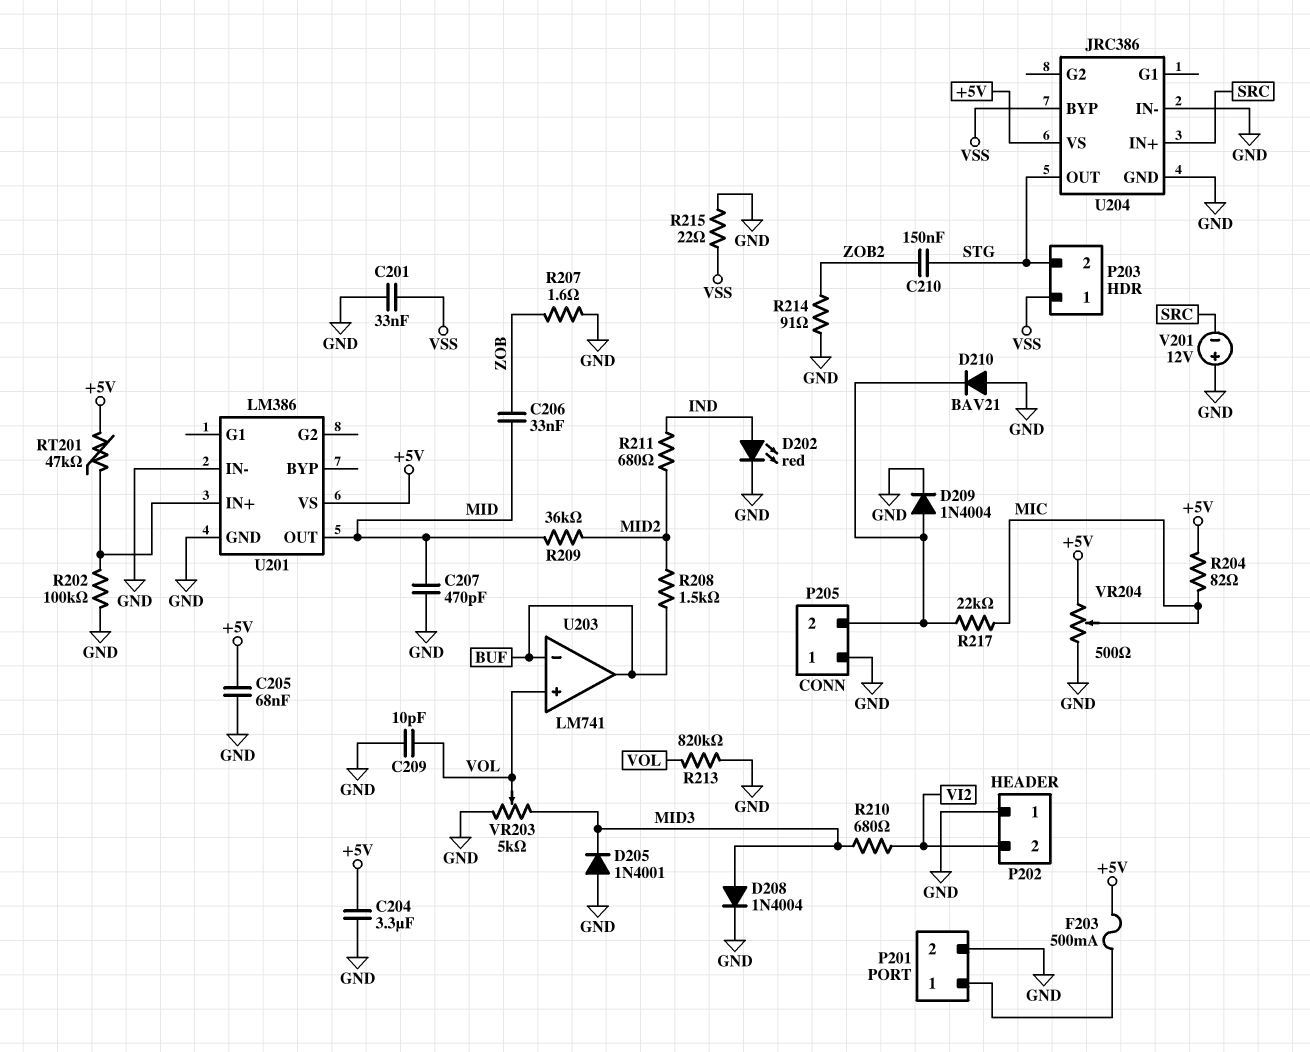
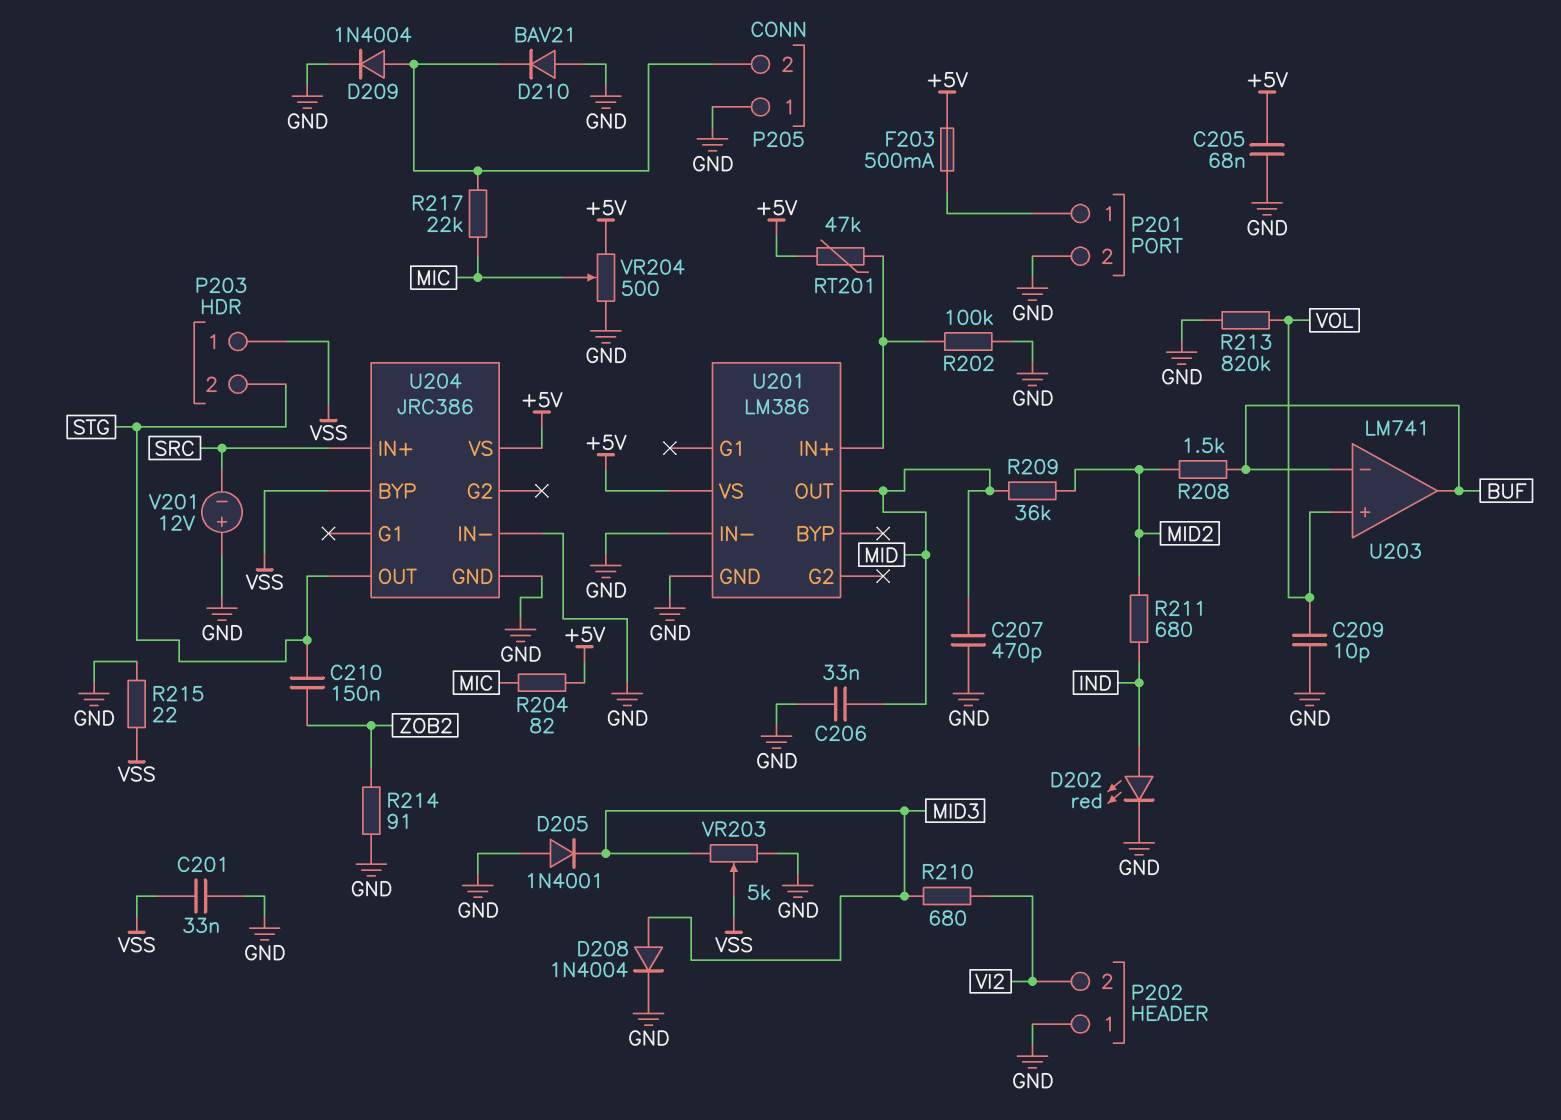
C204: 3.3uF (+5V, GND) -> none
C206: 33nF (MID, ZOB) -> 33nF (GND, MID)
R207: 1.6 (GND, ZOB) -> none
VR203: 5k (GND, MID3, wiper VOL) -> 5k (GND, MID3, wiper VSS)

